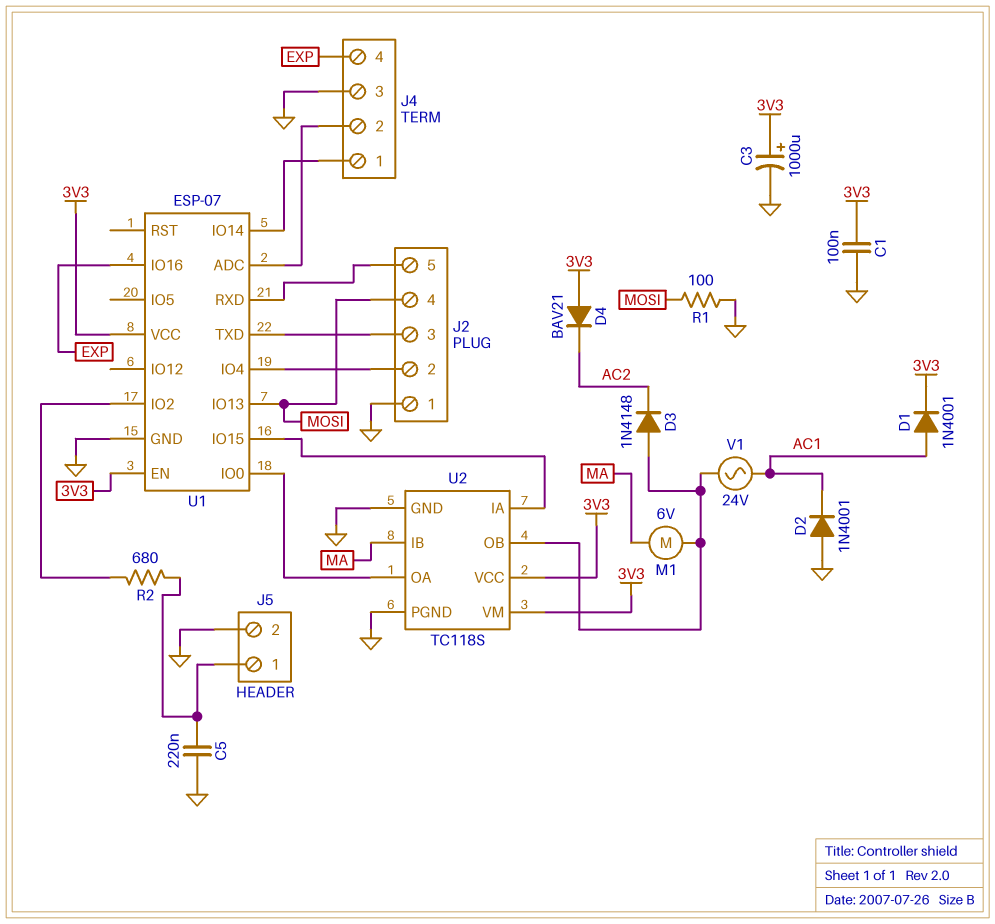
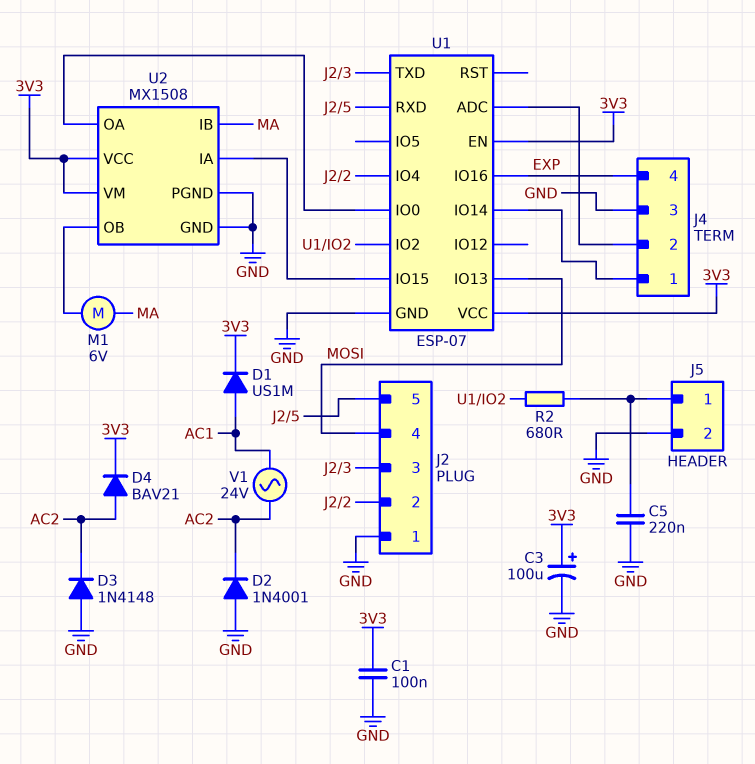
C3: 1000uF (plus 3V3, minus GND) -> 100uF (plus 3V3, minus GND)
D1: diode 1N4001 (A AC1, K 3V3) -> diode US1M (A AC1, K 3V3)
D2: diode 1N4001 (A GND, K AC1) -> diode 1N4001 (A GND, K AC2)
D3: diode 1N4148 (A U2/OB, K AC2) -> diode 1N4148 (A GND, K AC2)
D4: diode BAV21 (A 3V3, K AC2) -> diode BAV21 (A AC2, K 3V3)
R1: 100 (GND, MOSI) -> none
U2: TC118S -> MX1508
V1: AC 24V (AC1, U2/OB) -> AC 24V (AC1, AC2)

